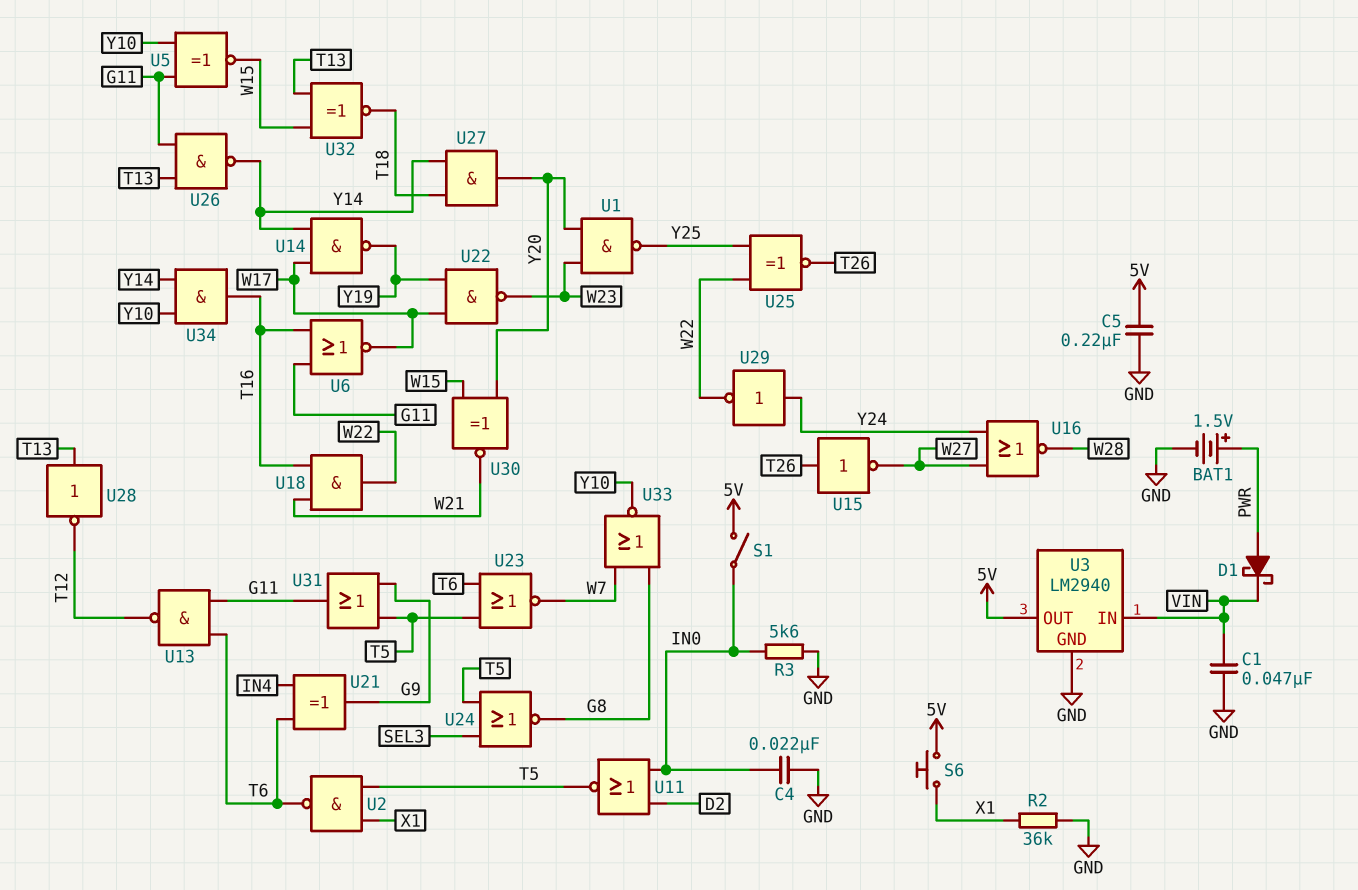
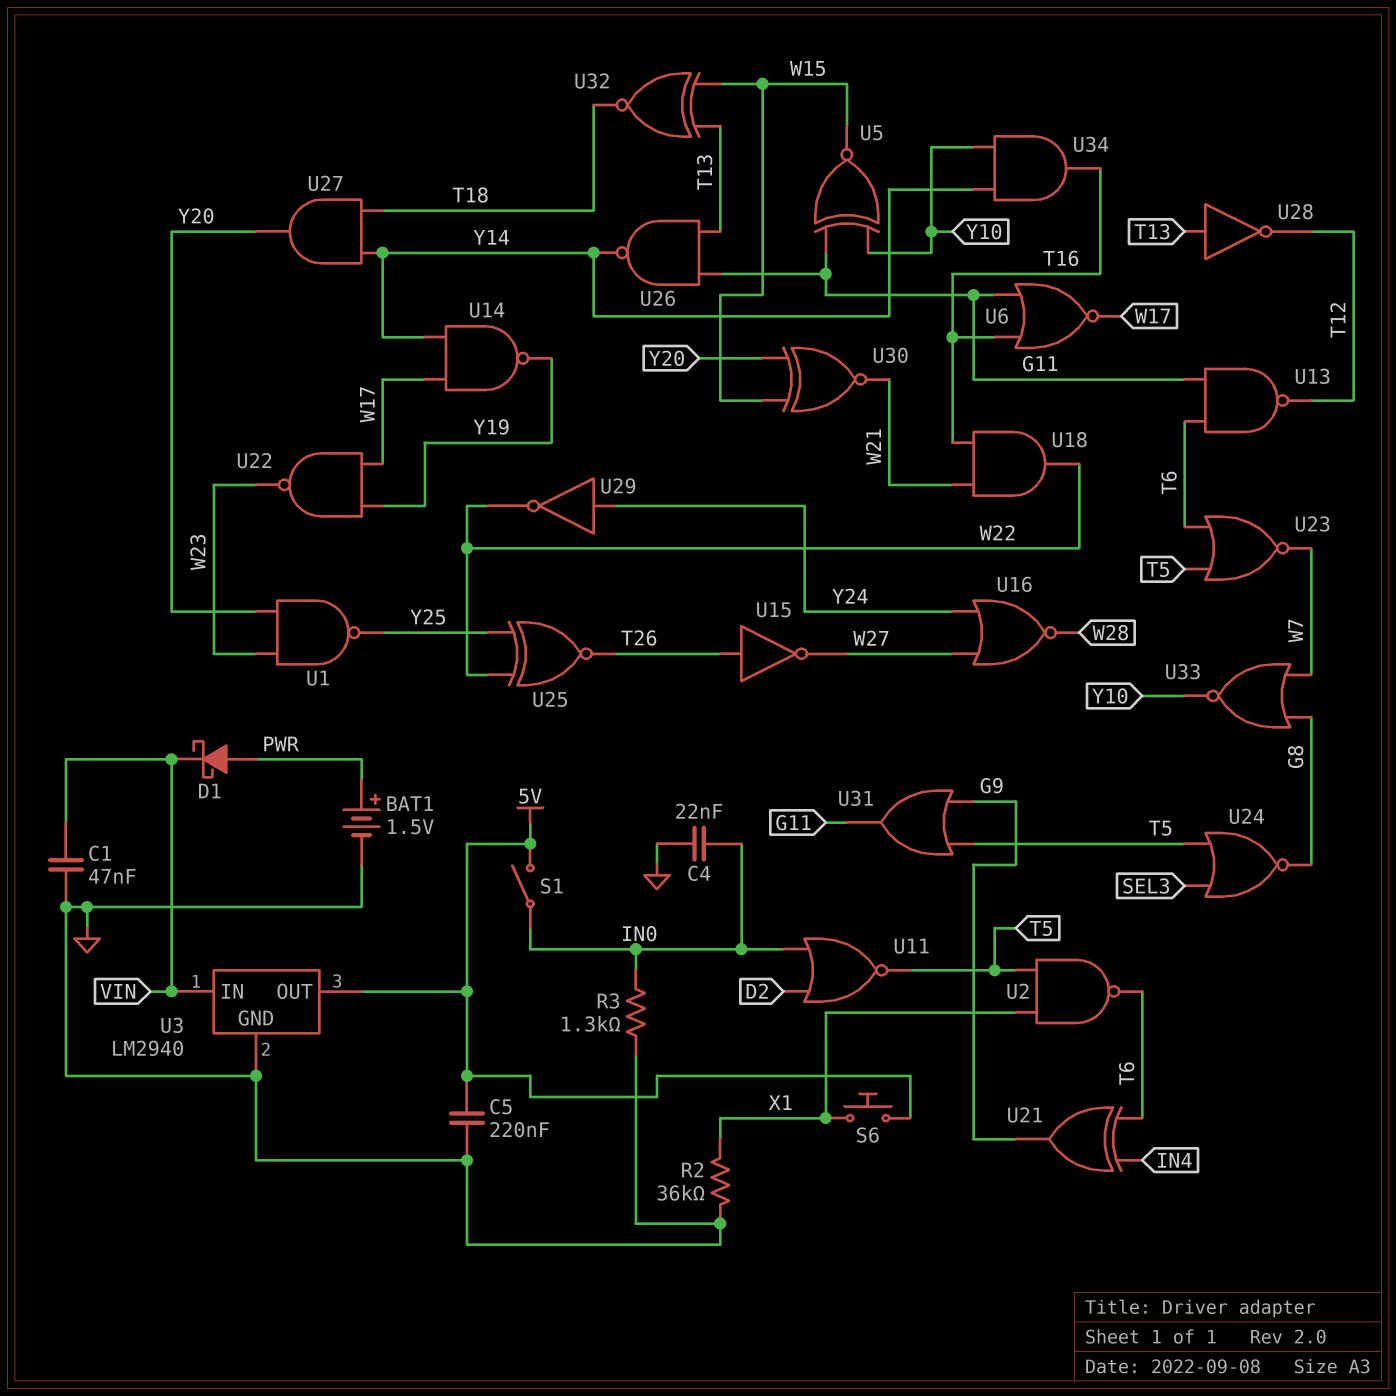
R3: 5.6k (GND, IN0) -> 1.3k (GND, IN0)

